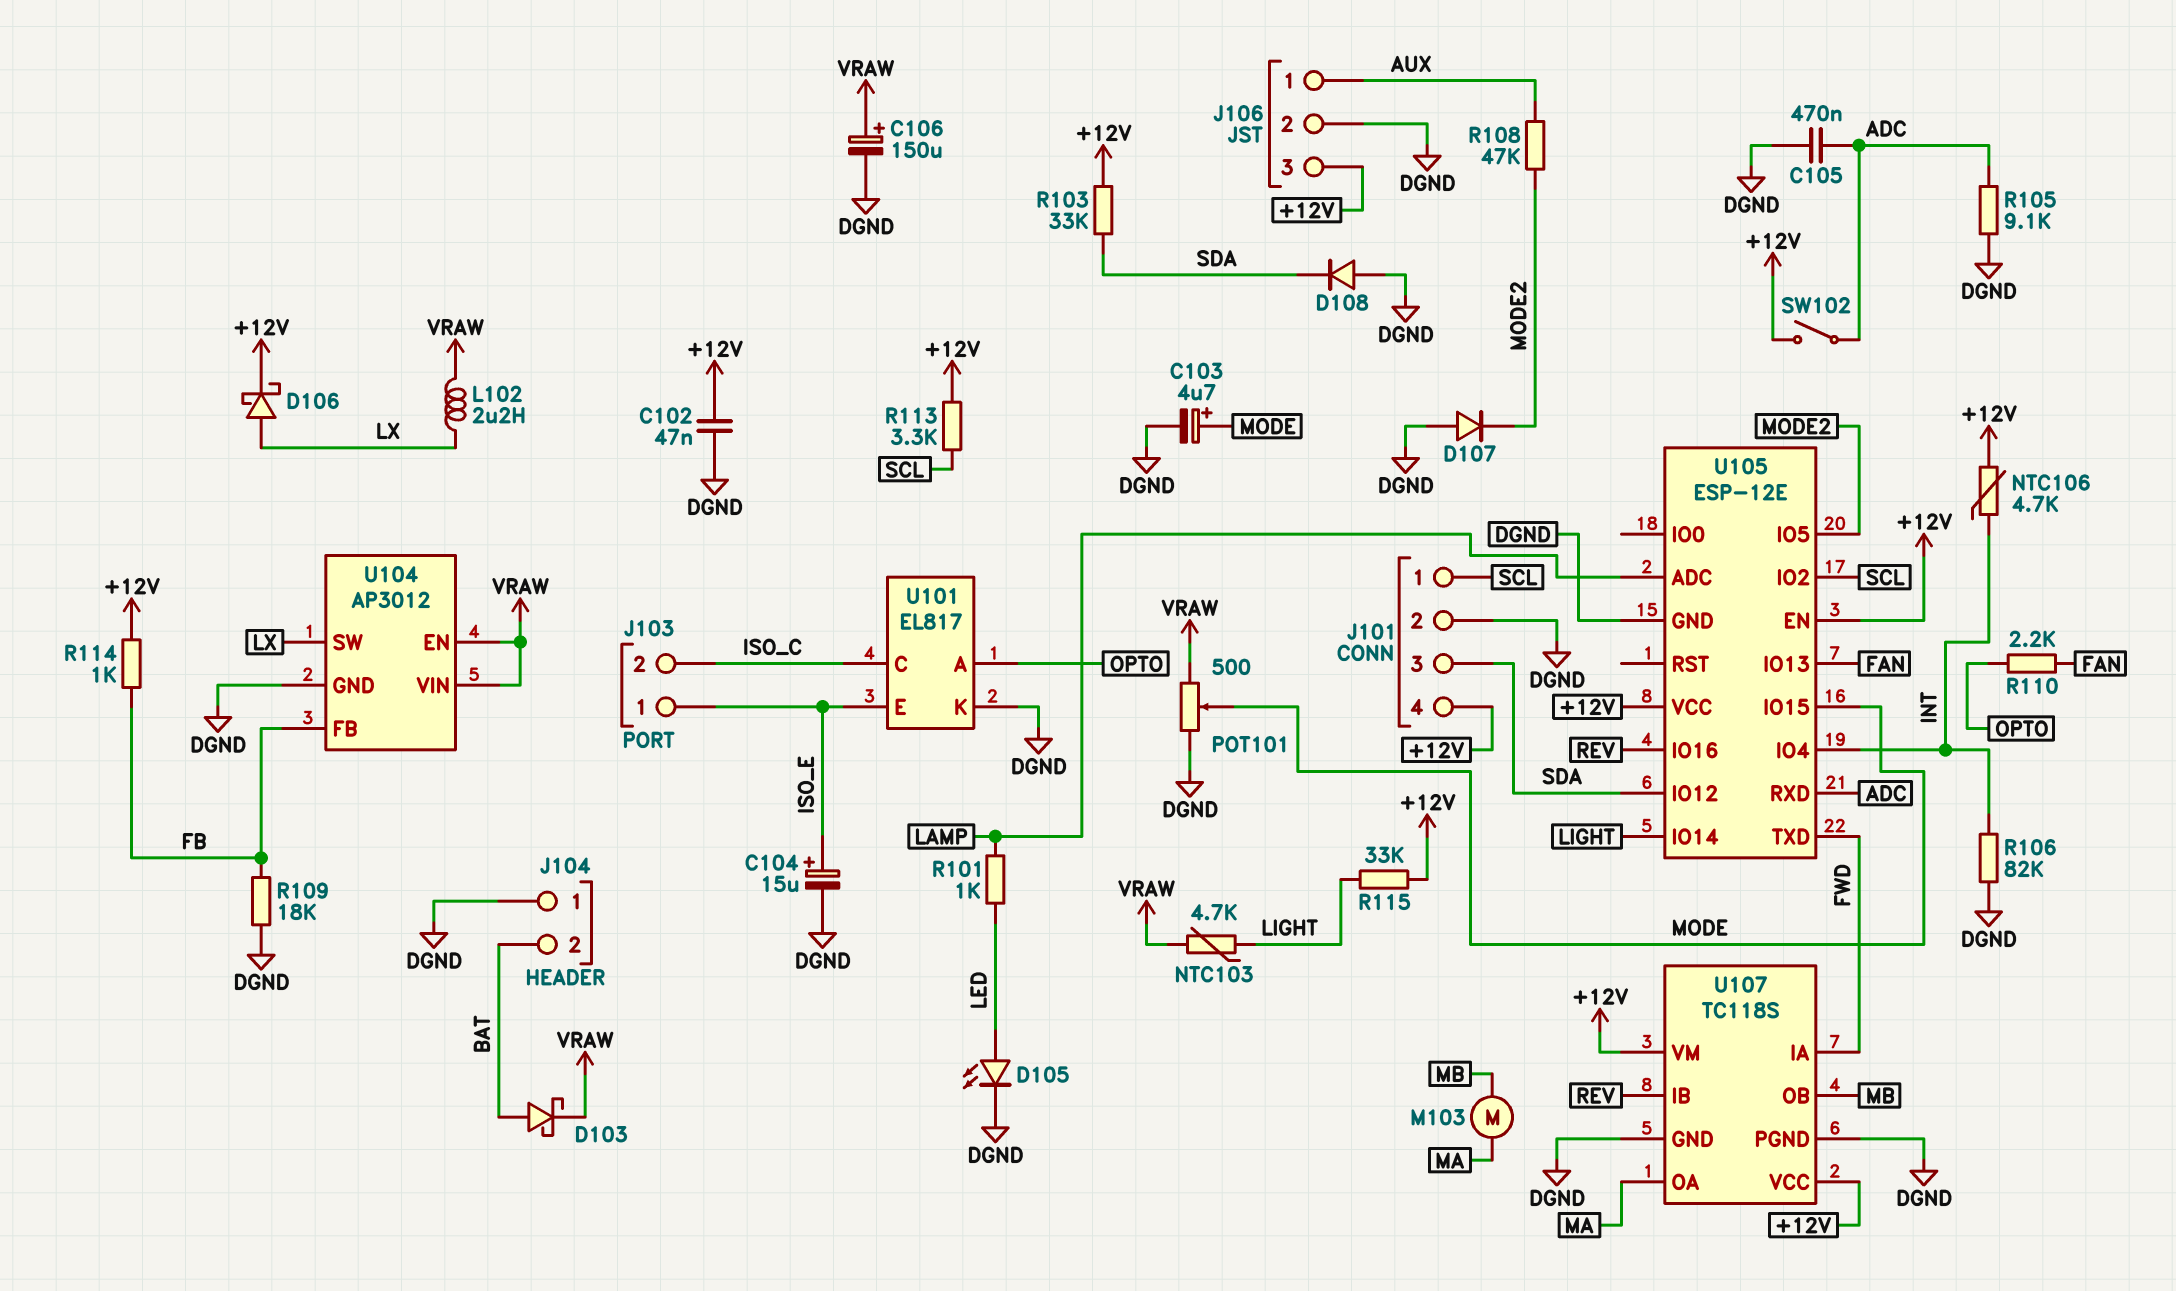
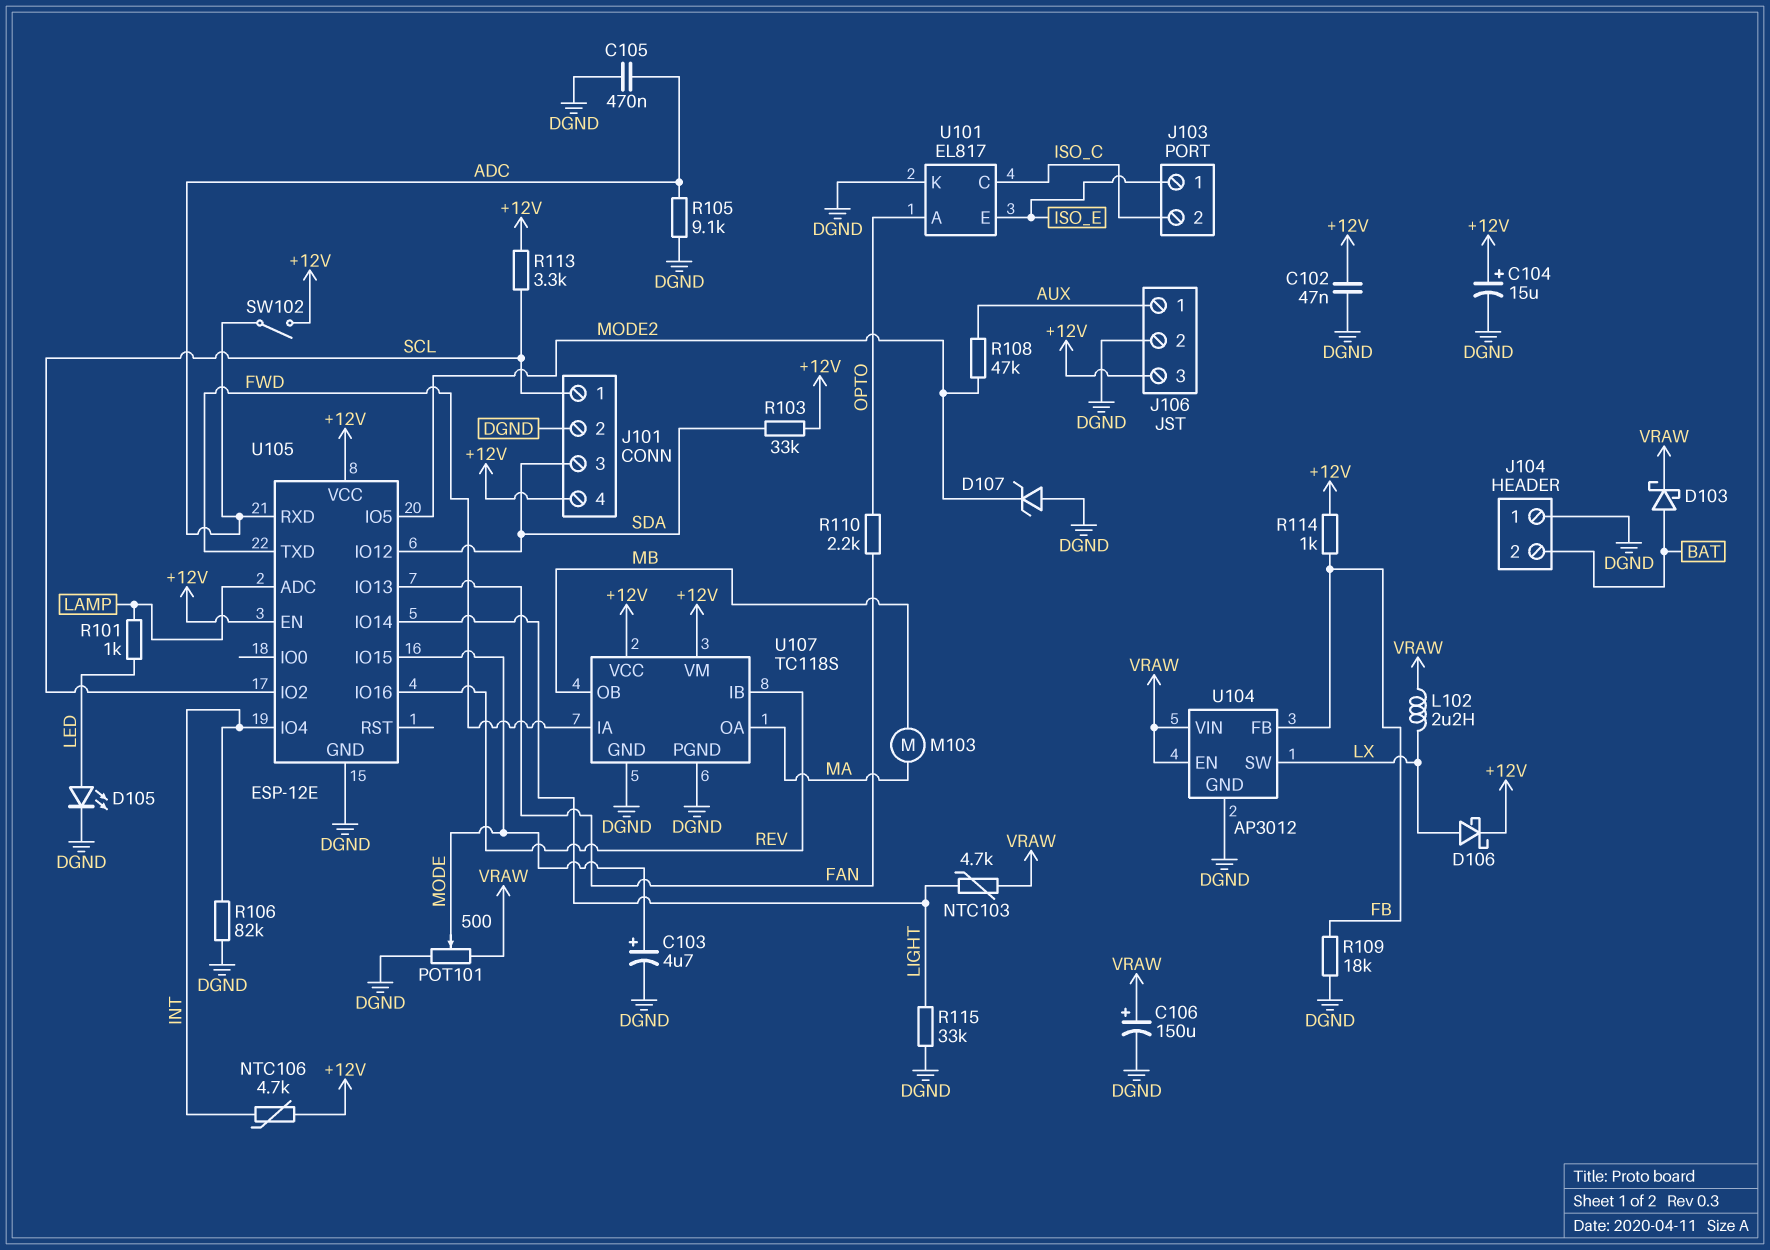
C104: 15uF (plus ISO_E, minus DGND) -> 15uF (plus +12V, minus DGND)
D107: diode (A DGND, K MODE2) -> zener (A DGND, K MODE2)
D108: diode (A DGND, K SDA) -> none
R115: 33k (+12V, LIGHT) -> 33k (DGND, LIGHT)

